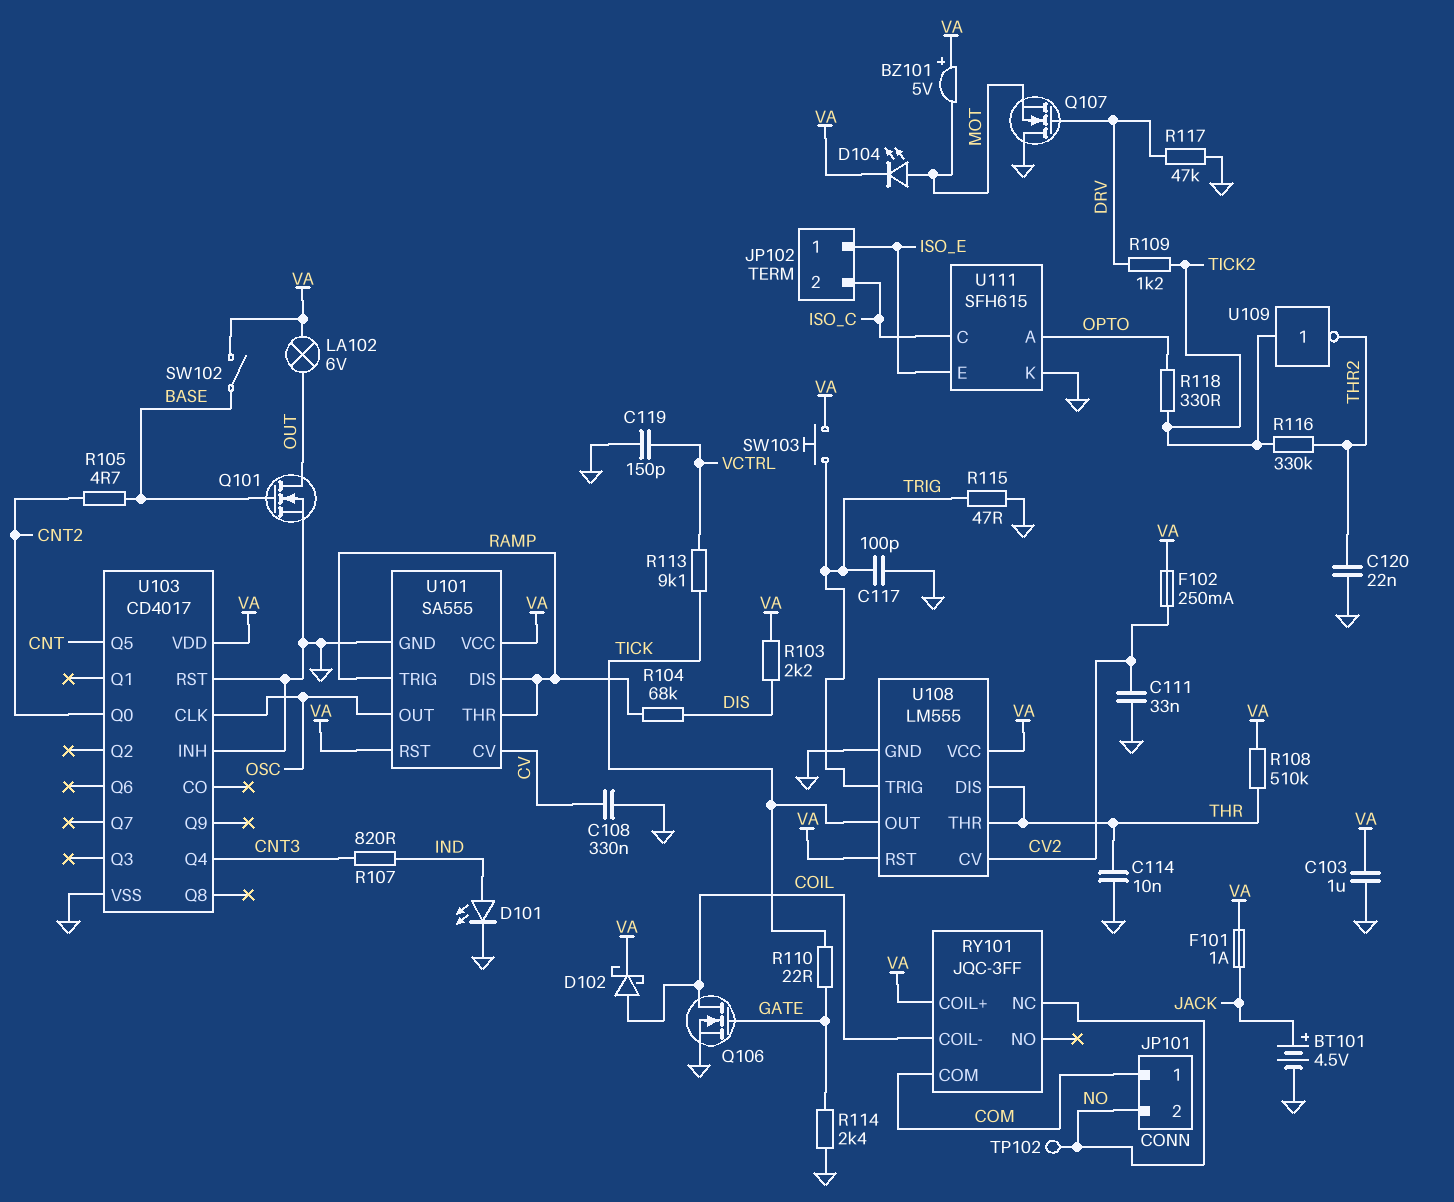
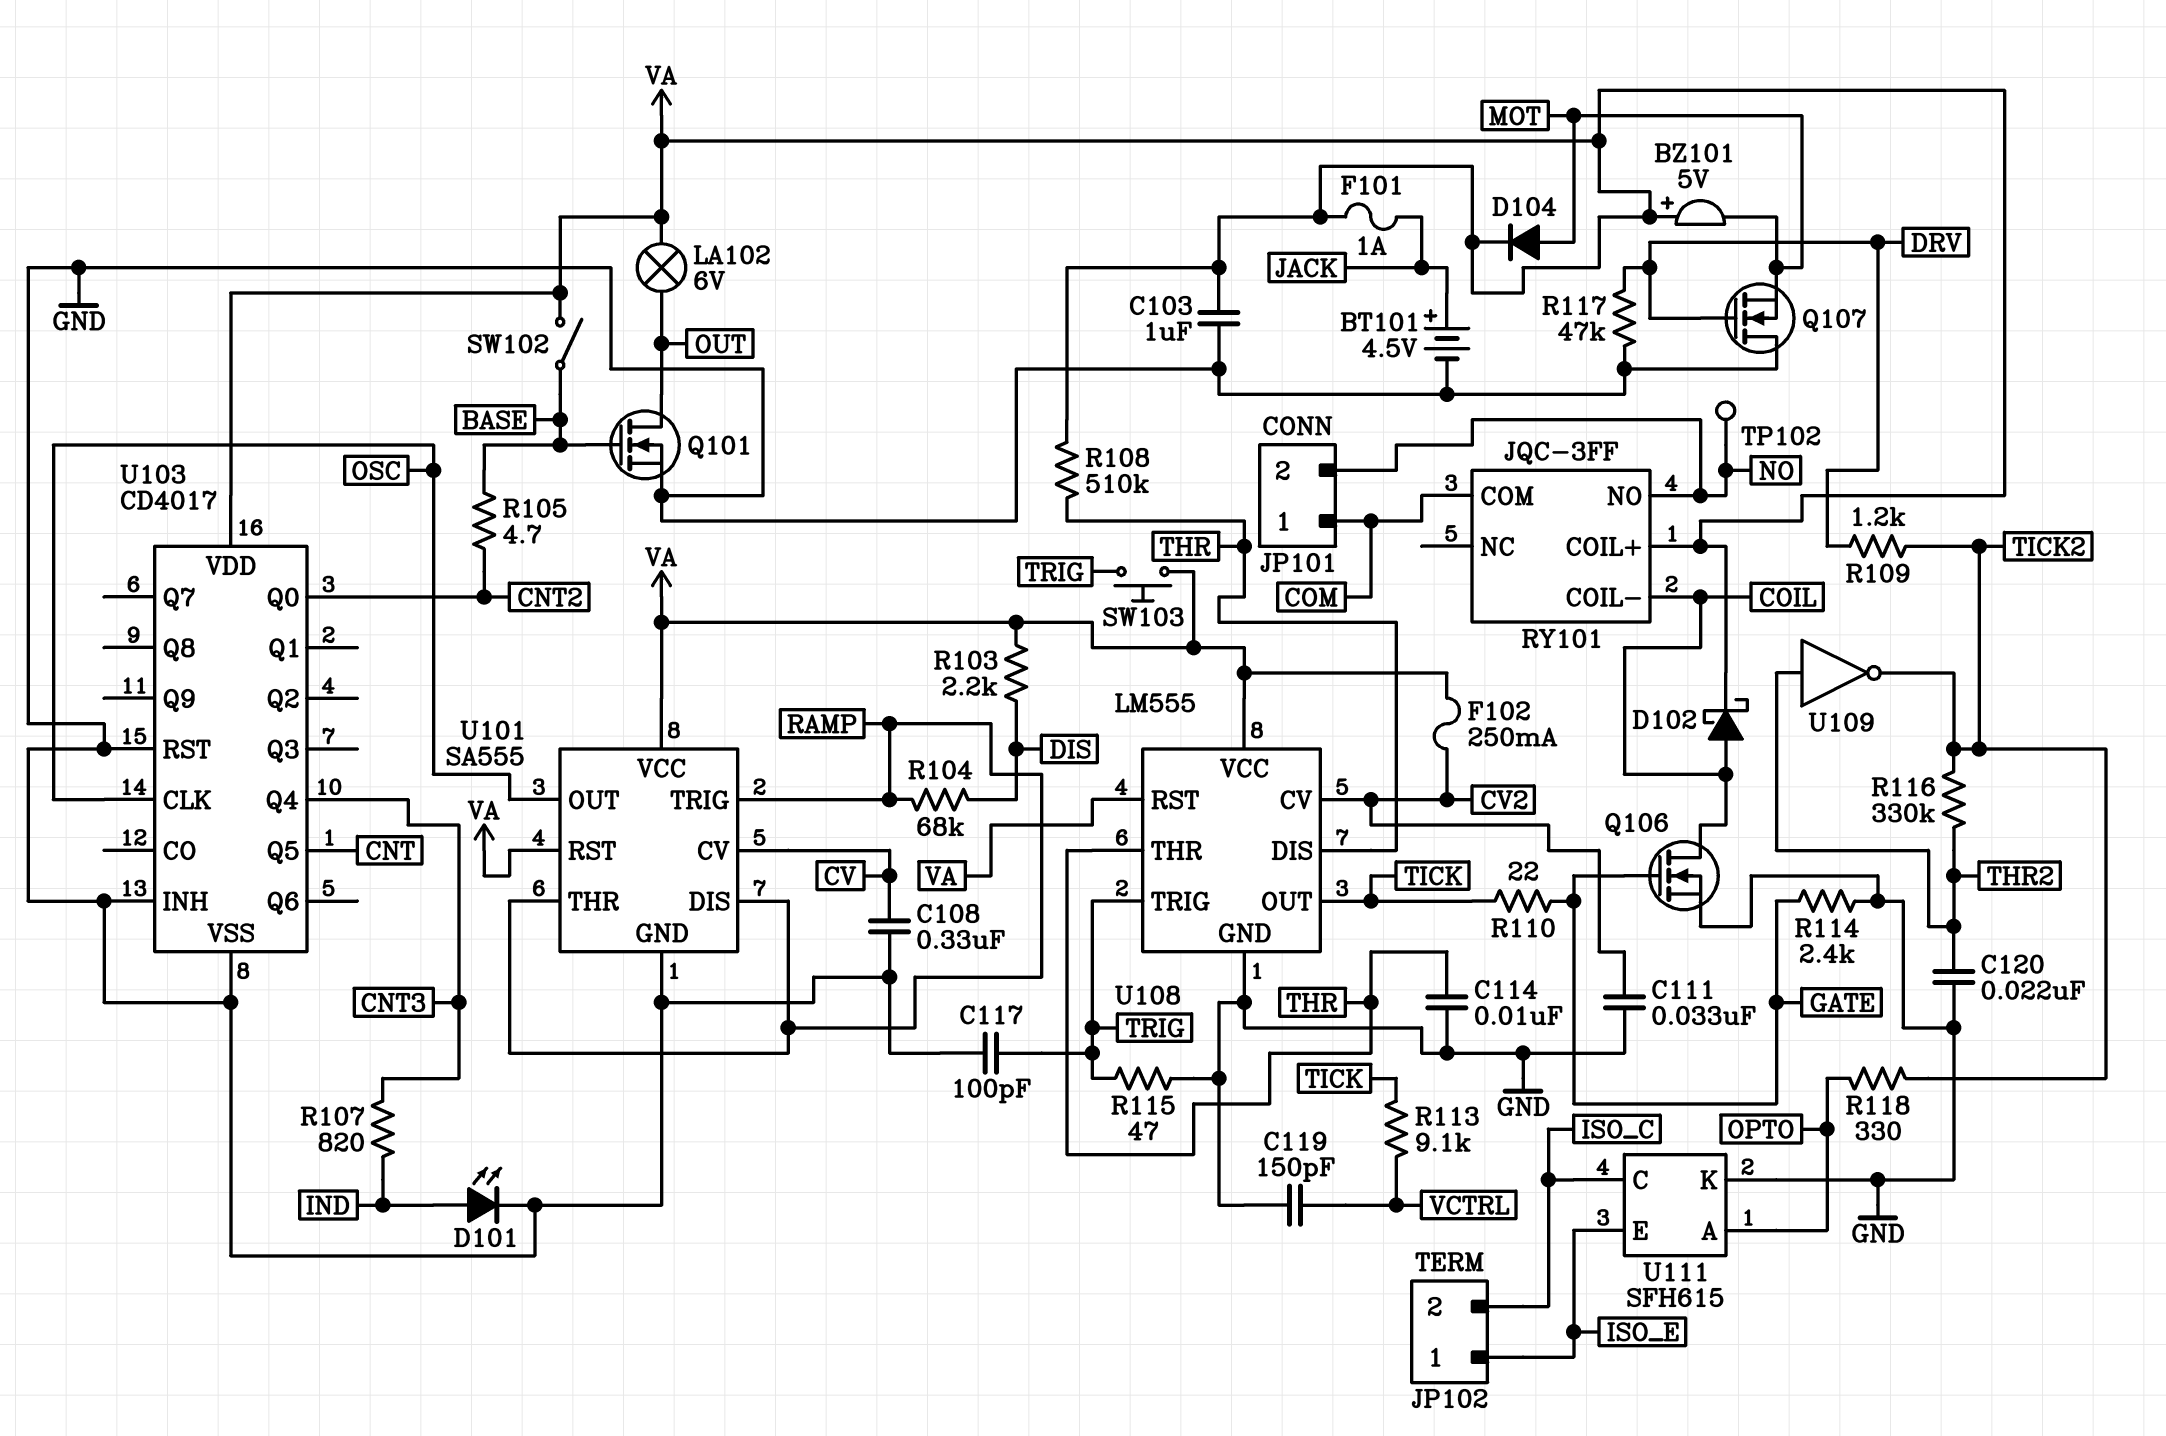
D104: LED (A MOT, K VA) -> diode (A MOT, K VA)
RY101 pin NC: NO -> none
RY101 pin NO: none -> NO
U109: NOT (in TICK2, out THR2) -> NOT (in THR2, out TICK2)

